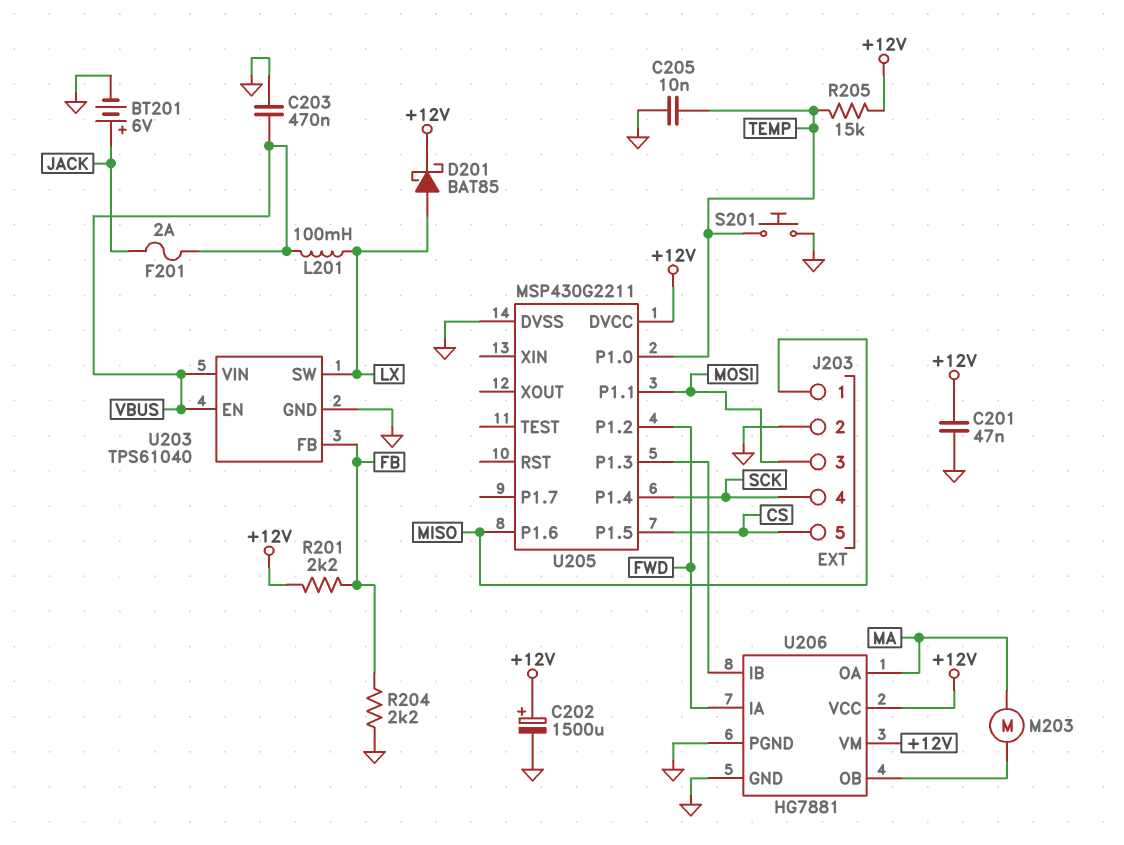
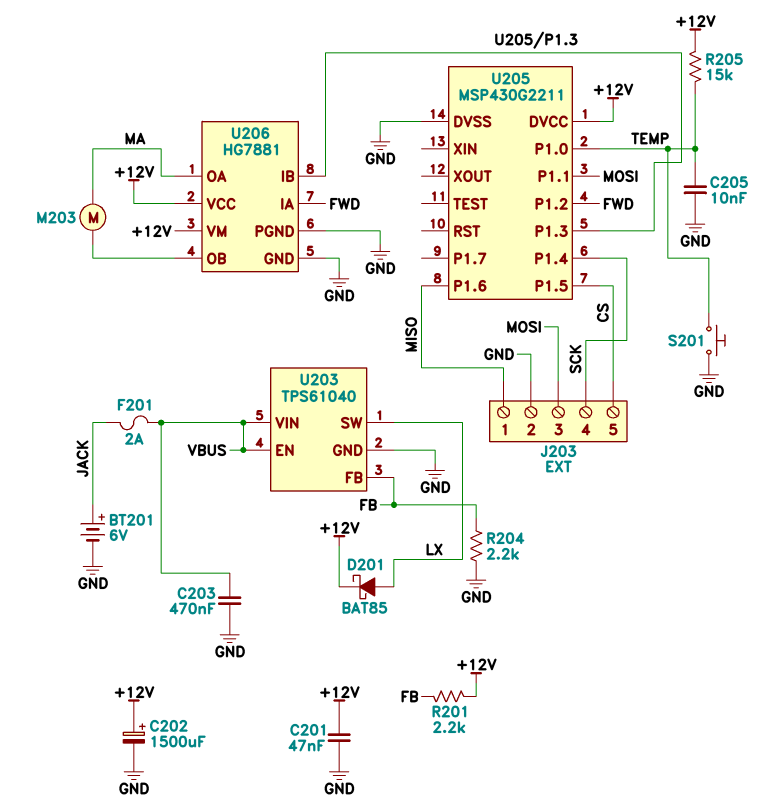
L201: 100mH (LX, VBUS) -> none

